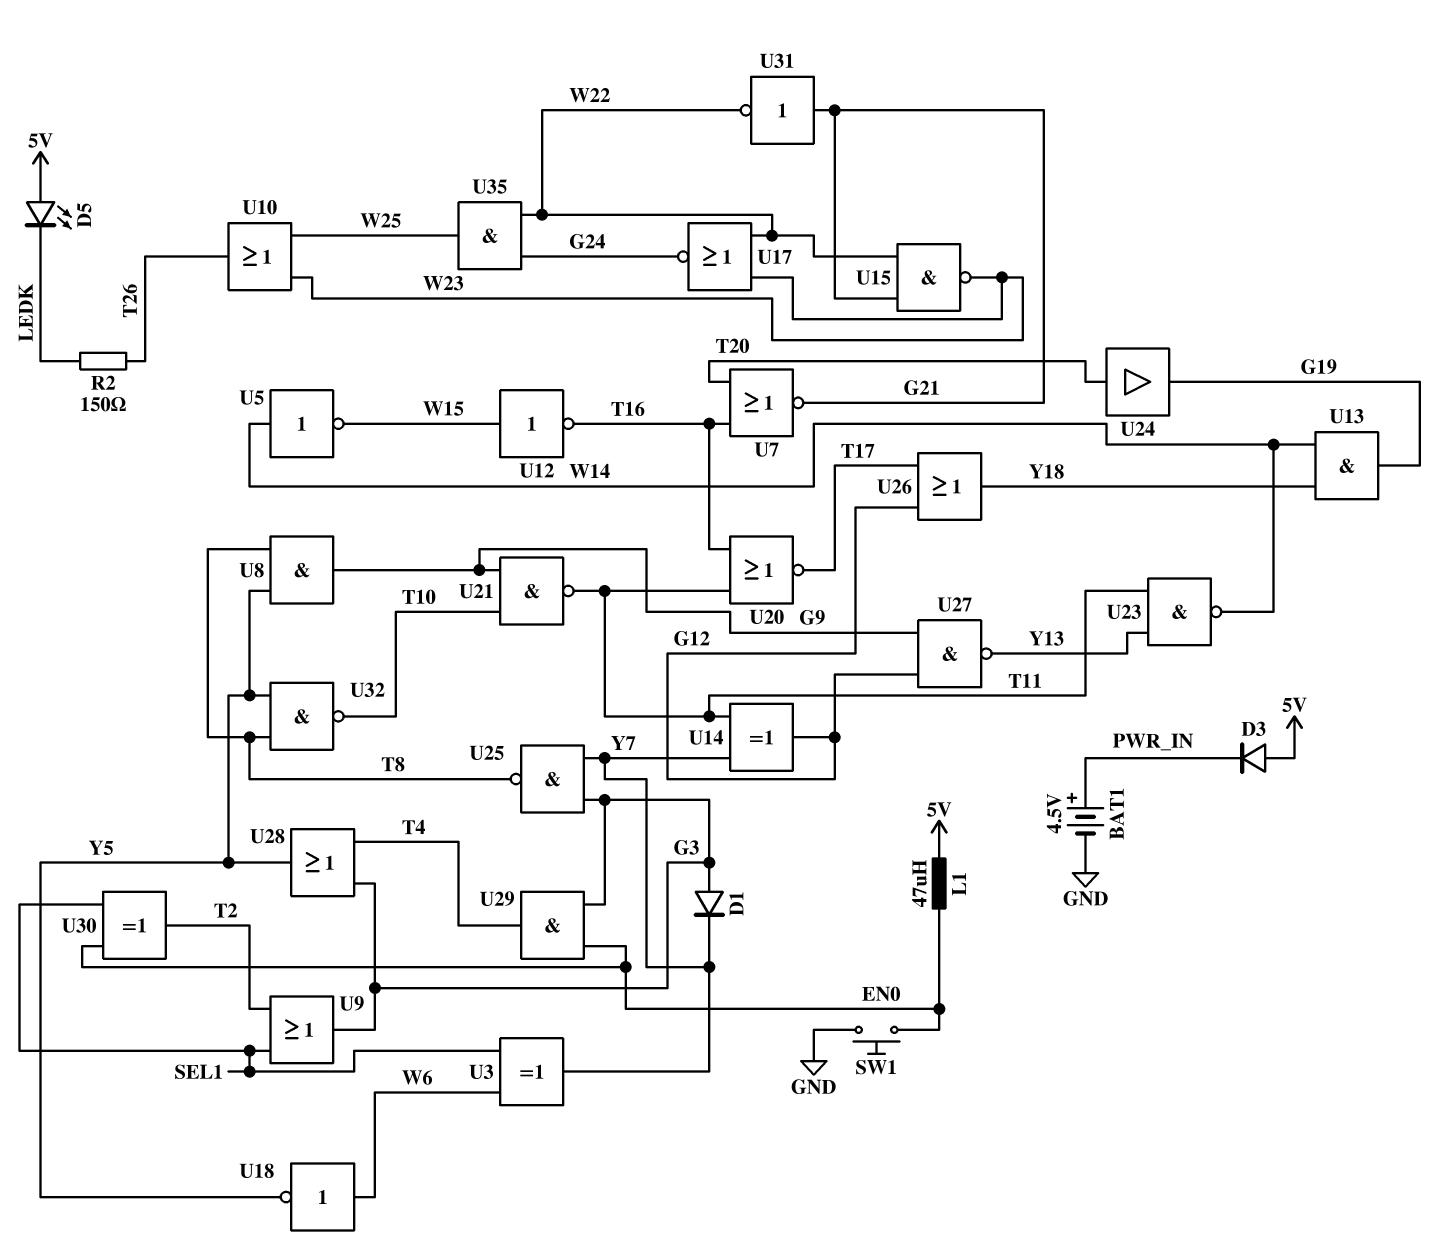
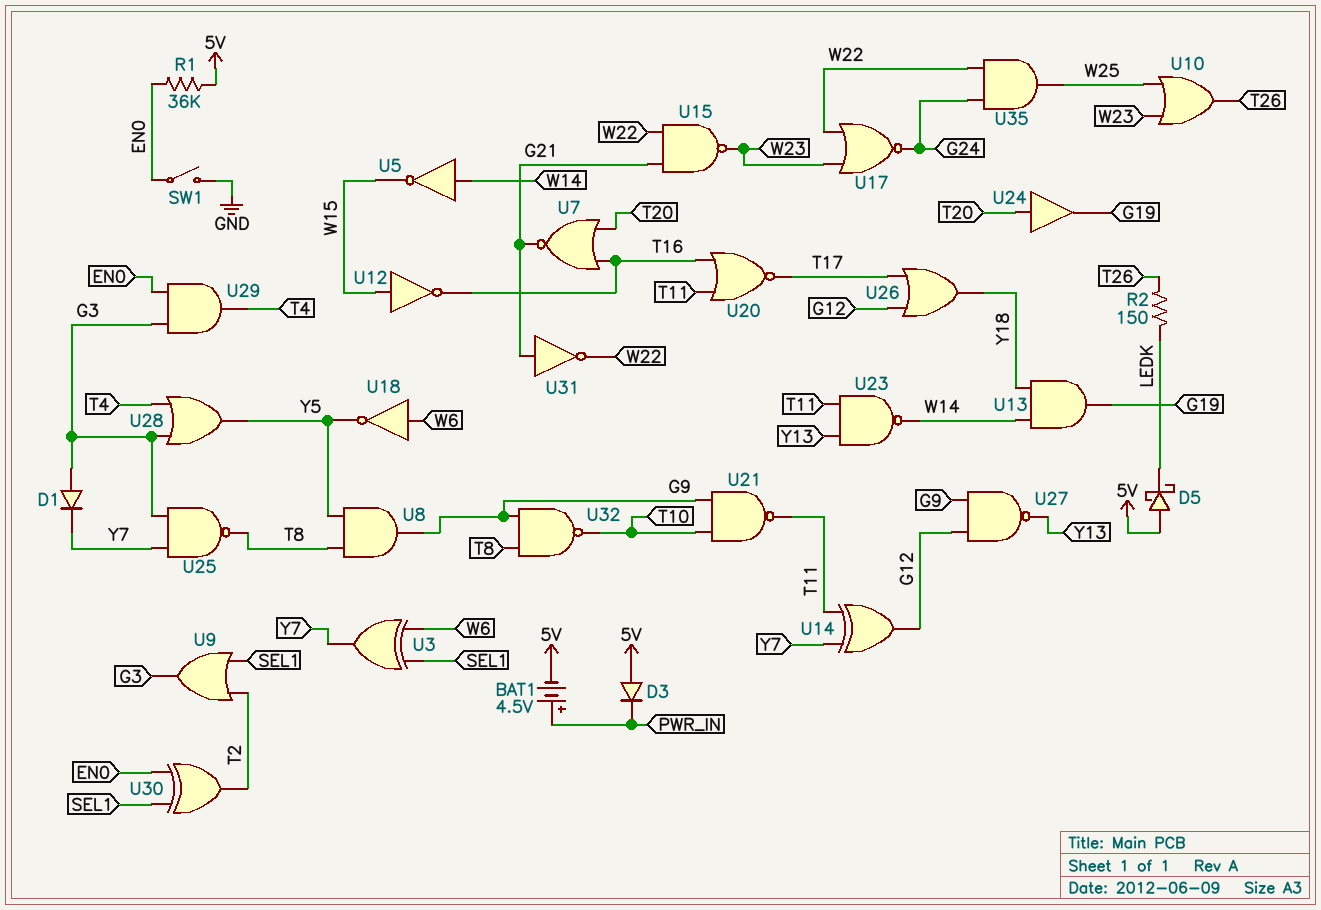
BAT1: 4.5V (plus PWR_IN, minus GND) -> 4.5V (plus PWR_IN, minus 5V)
D5: LED (A 5V, K LEDK) -> schottky (A 5V, K LEDK)
L1: 47uH (5V, EN0) -> none
R1: none -> 36k (5V, EN0)
SW1: button (EN0, GND) -> switch (EN0, GND)
U32: NAND (in T8, in Y5, out T10) -> NAND (in G9, in T8, out T10)

